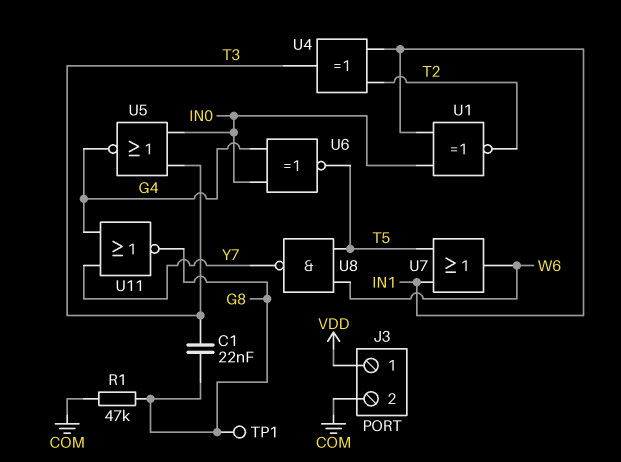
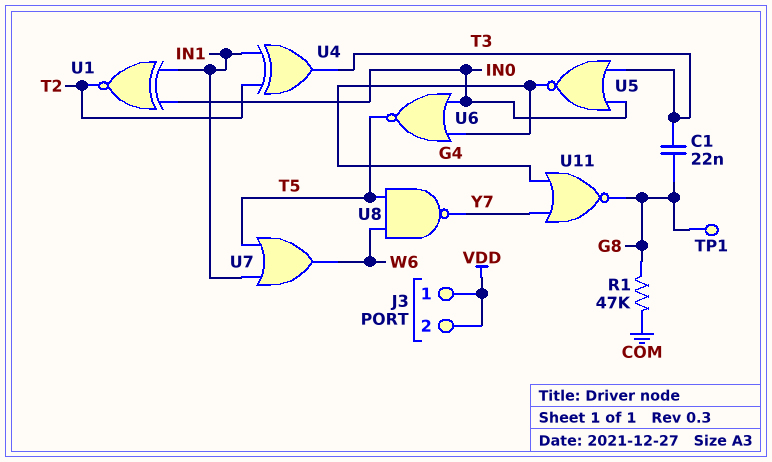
J3 pin 2: COM -> VDD
U6: XNOR (in G4, in IN0, out T5) -> NOR (in G4, in IN0, out T5)

